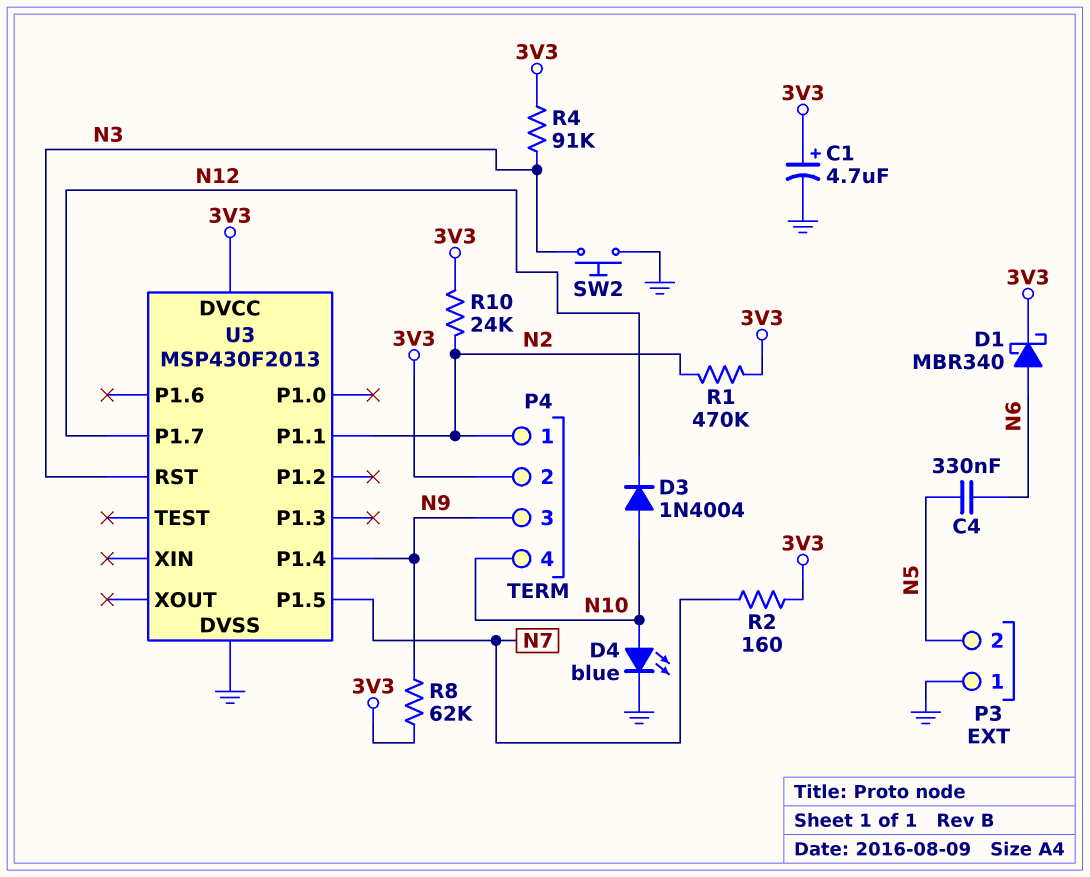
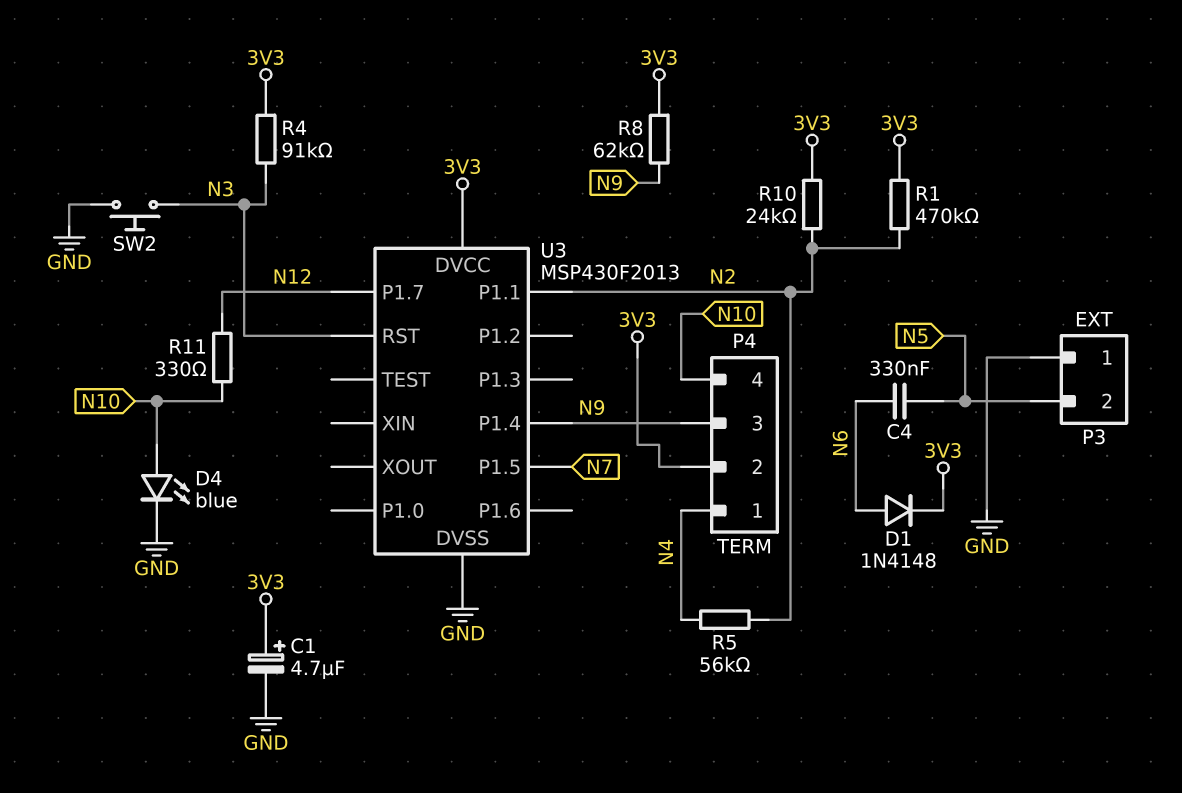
D1: schottky MBR340 (A N6, K 3V3) -> diode 1N4148 (A N6, K 3V3)
D3: diode 1N4004 (A N10, K N12) -> none
P4 pin 1: N2 -> N4
R2: 160 (3V3, N7) -> none
R5: none -> 56k (N2, N4)
R11: none -> 330 (N10, N12)

